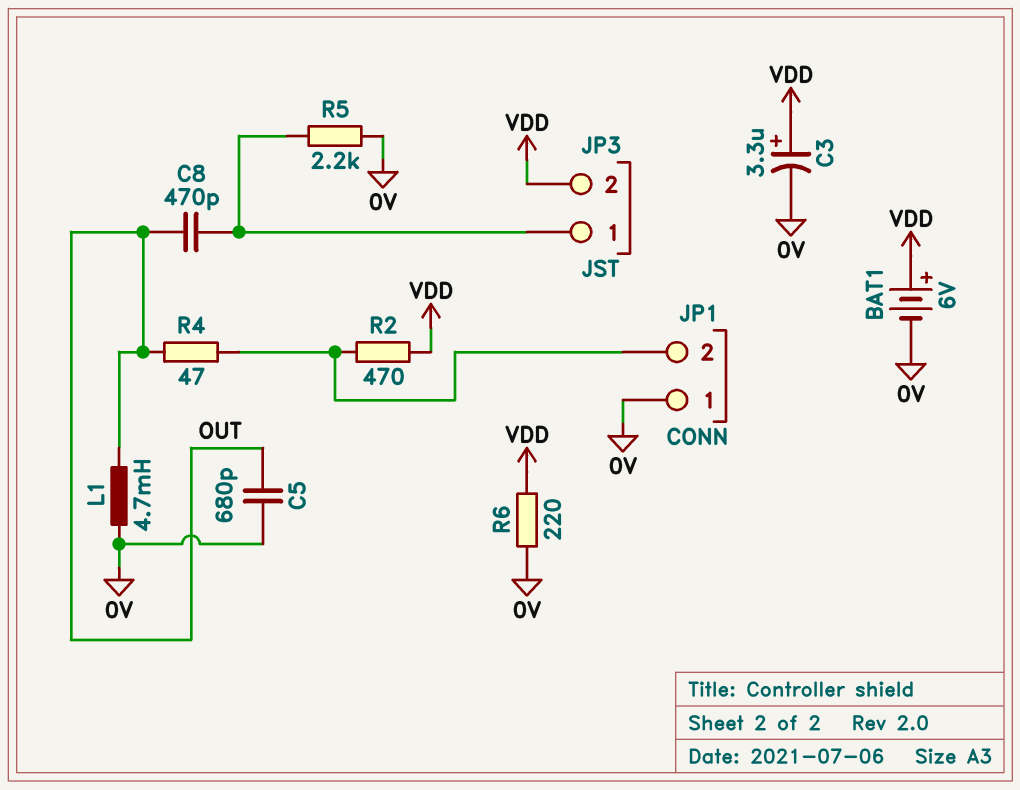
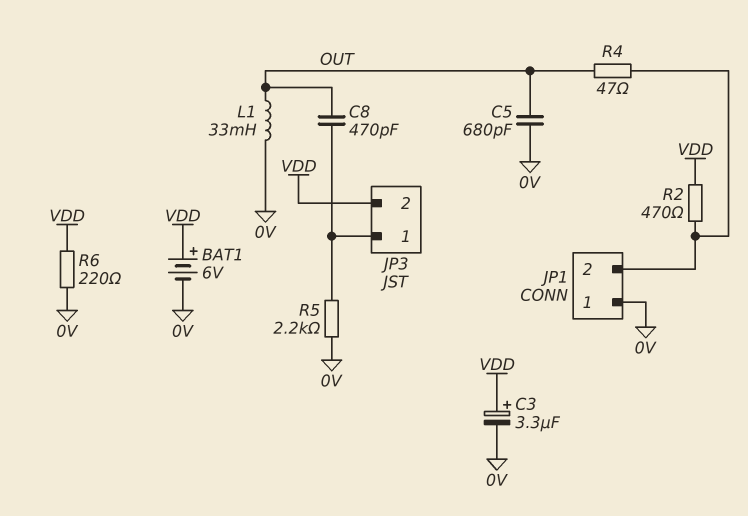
L1: 4.7mH (0V, OUT) -> 33mH (0V, OUT)

